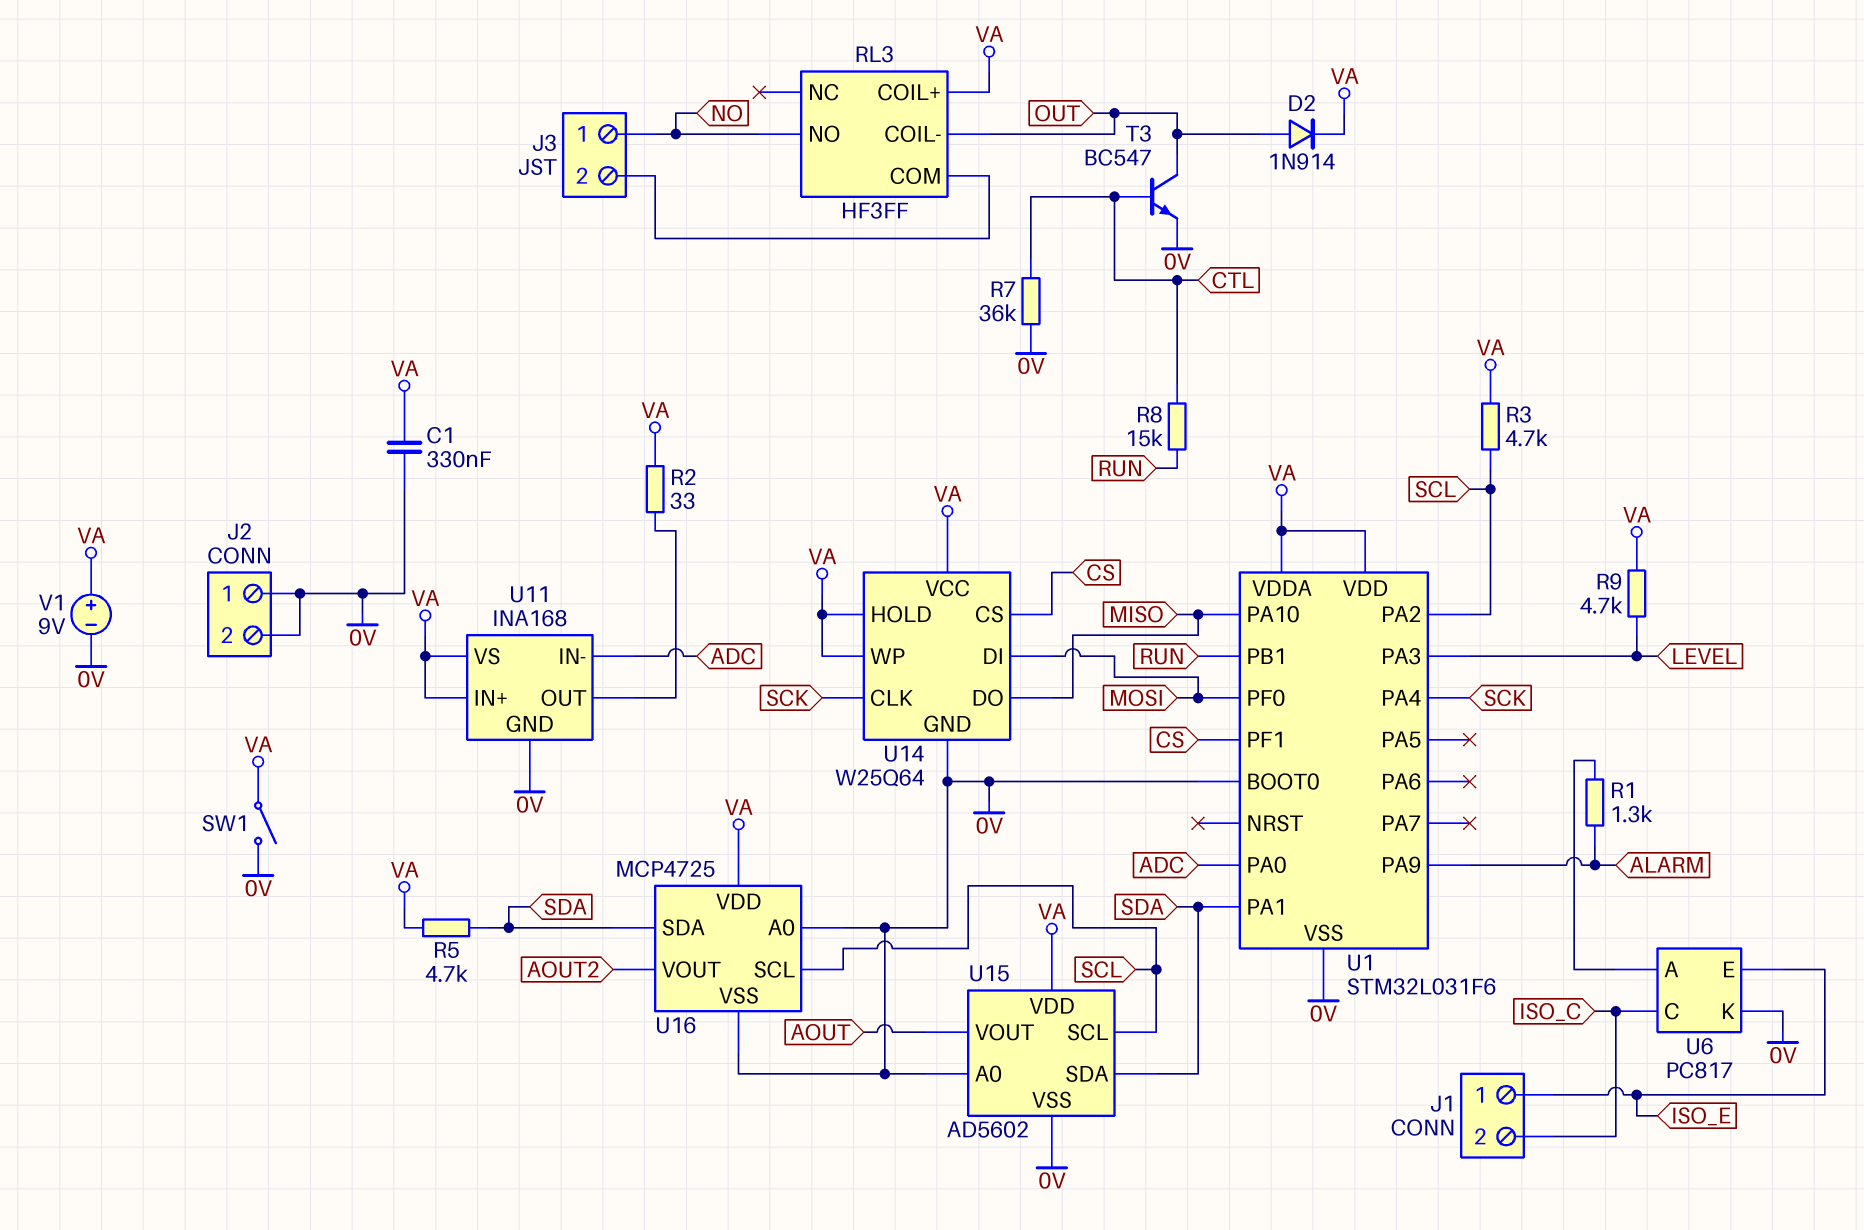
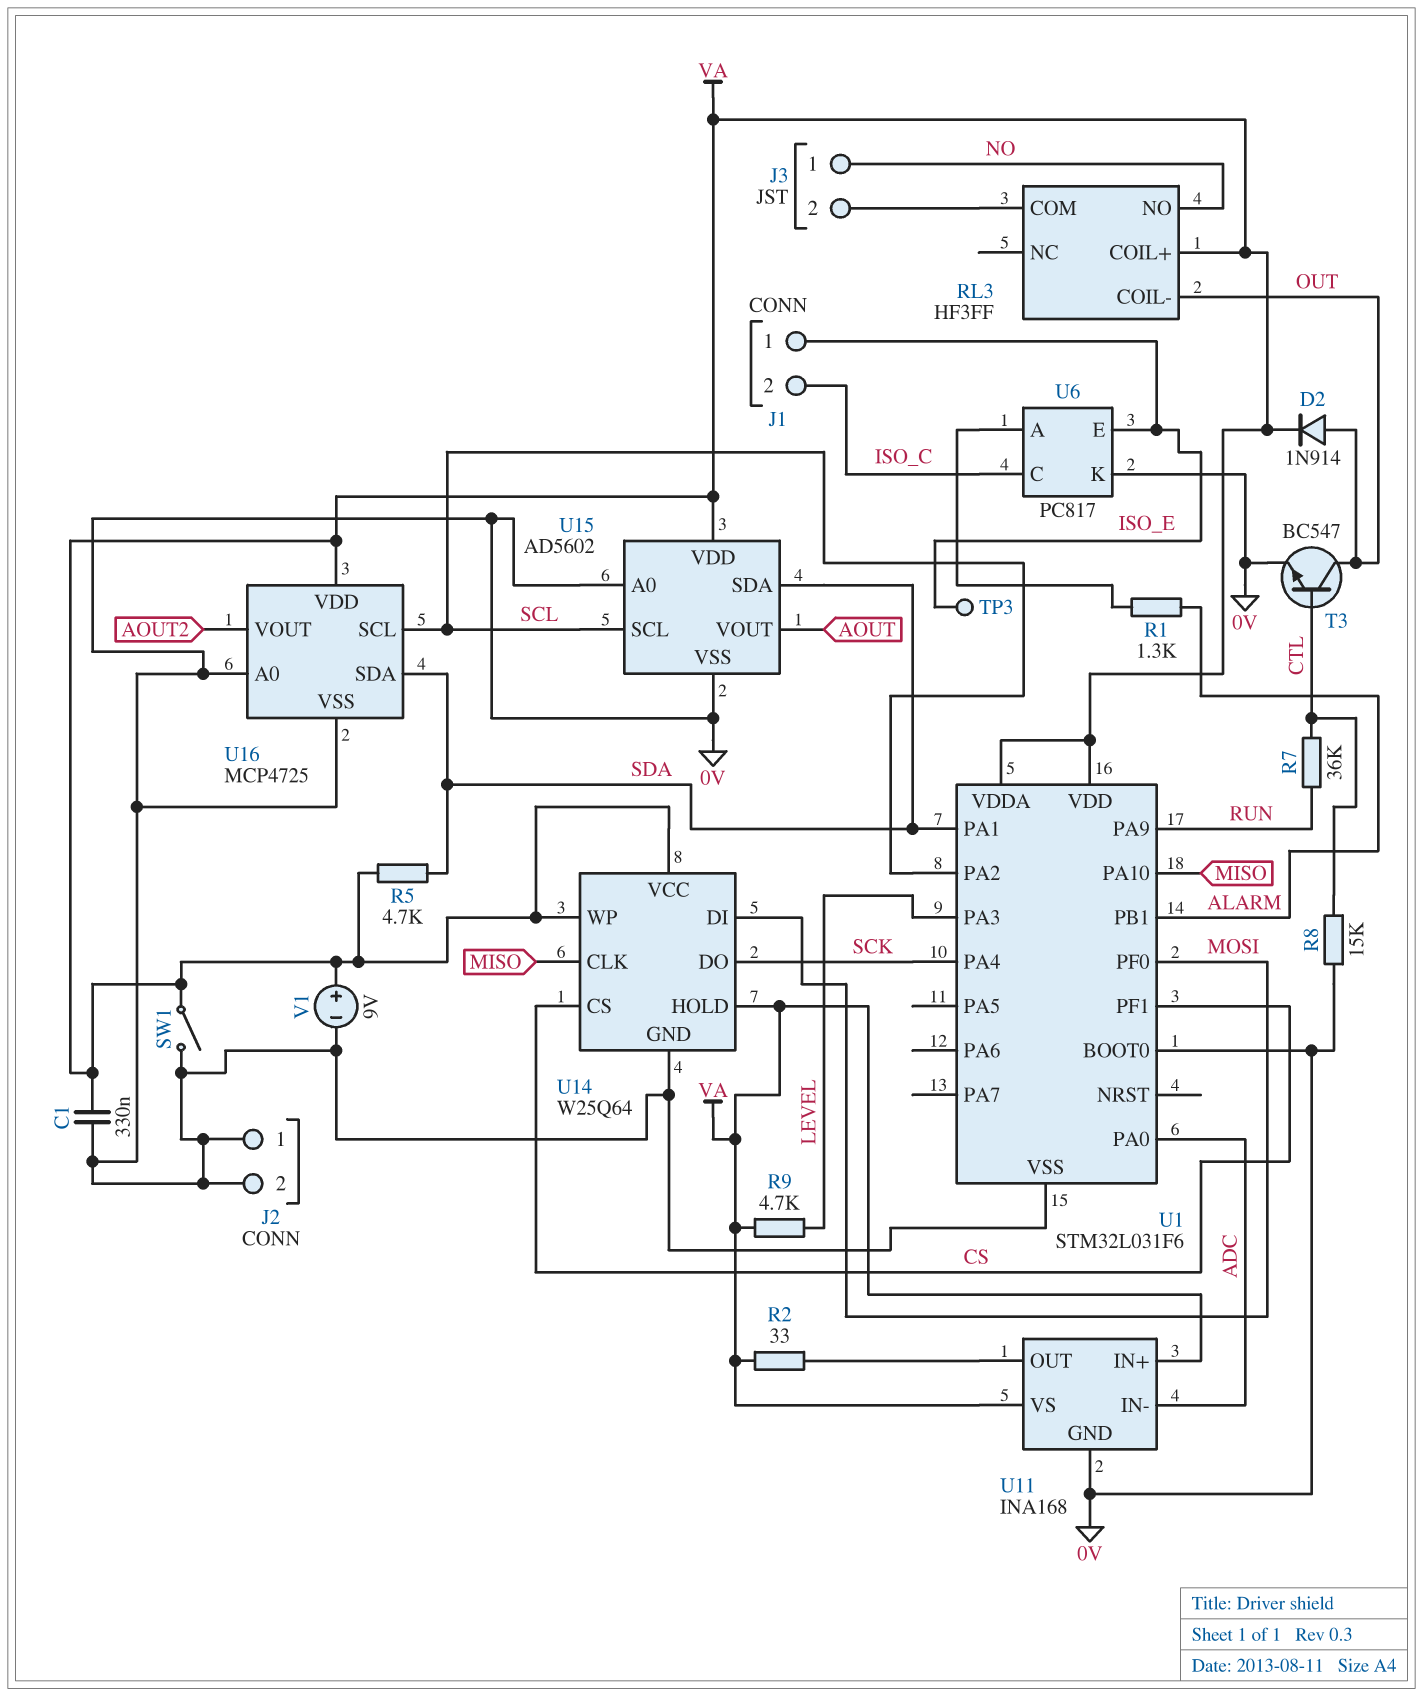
R3: 4.7k (SCL, VA) -> none
R7: 36k (0V, CTL) -> 36k (CTL, RUN)
R8: 15k (CTL, RUN) -> 15k (0V, CTL)
TP3: none -> test point (ISO_E)
U1 pin PA9: ALARM -> RUN
U1 pin PB1: RUN -> ALARM
U14 pin CLK: SCK -> MISO
U14 pin DO: MISO -> SCK

